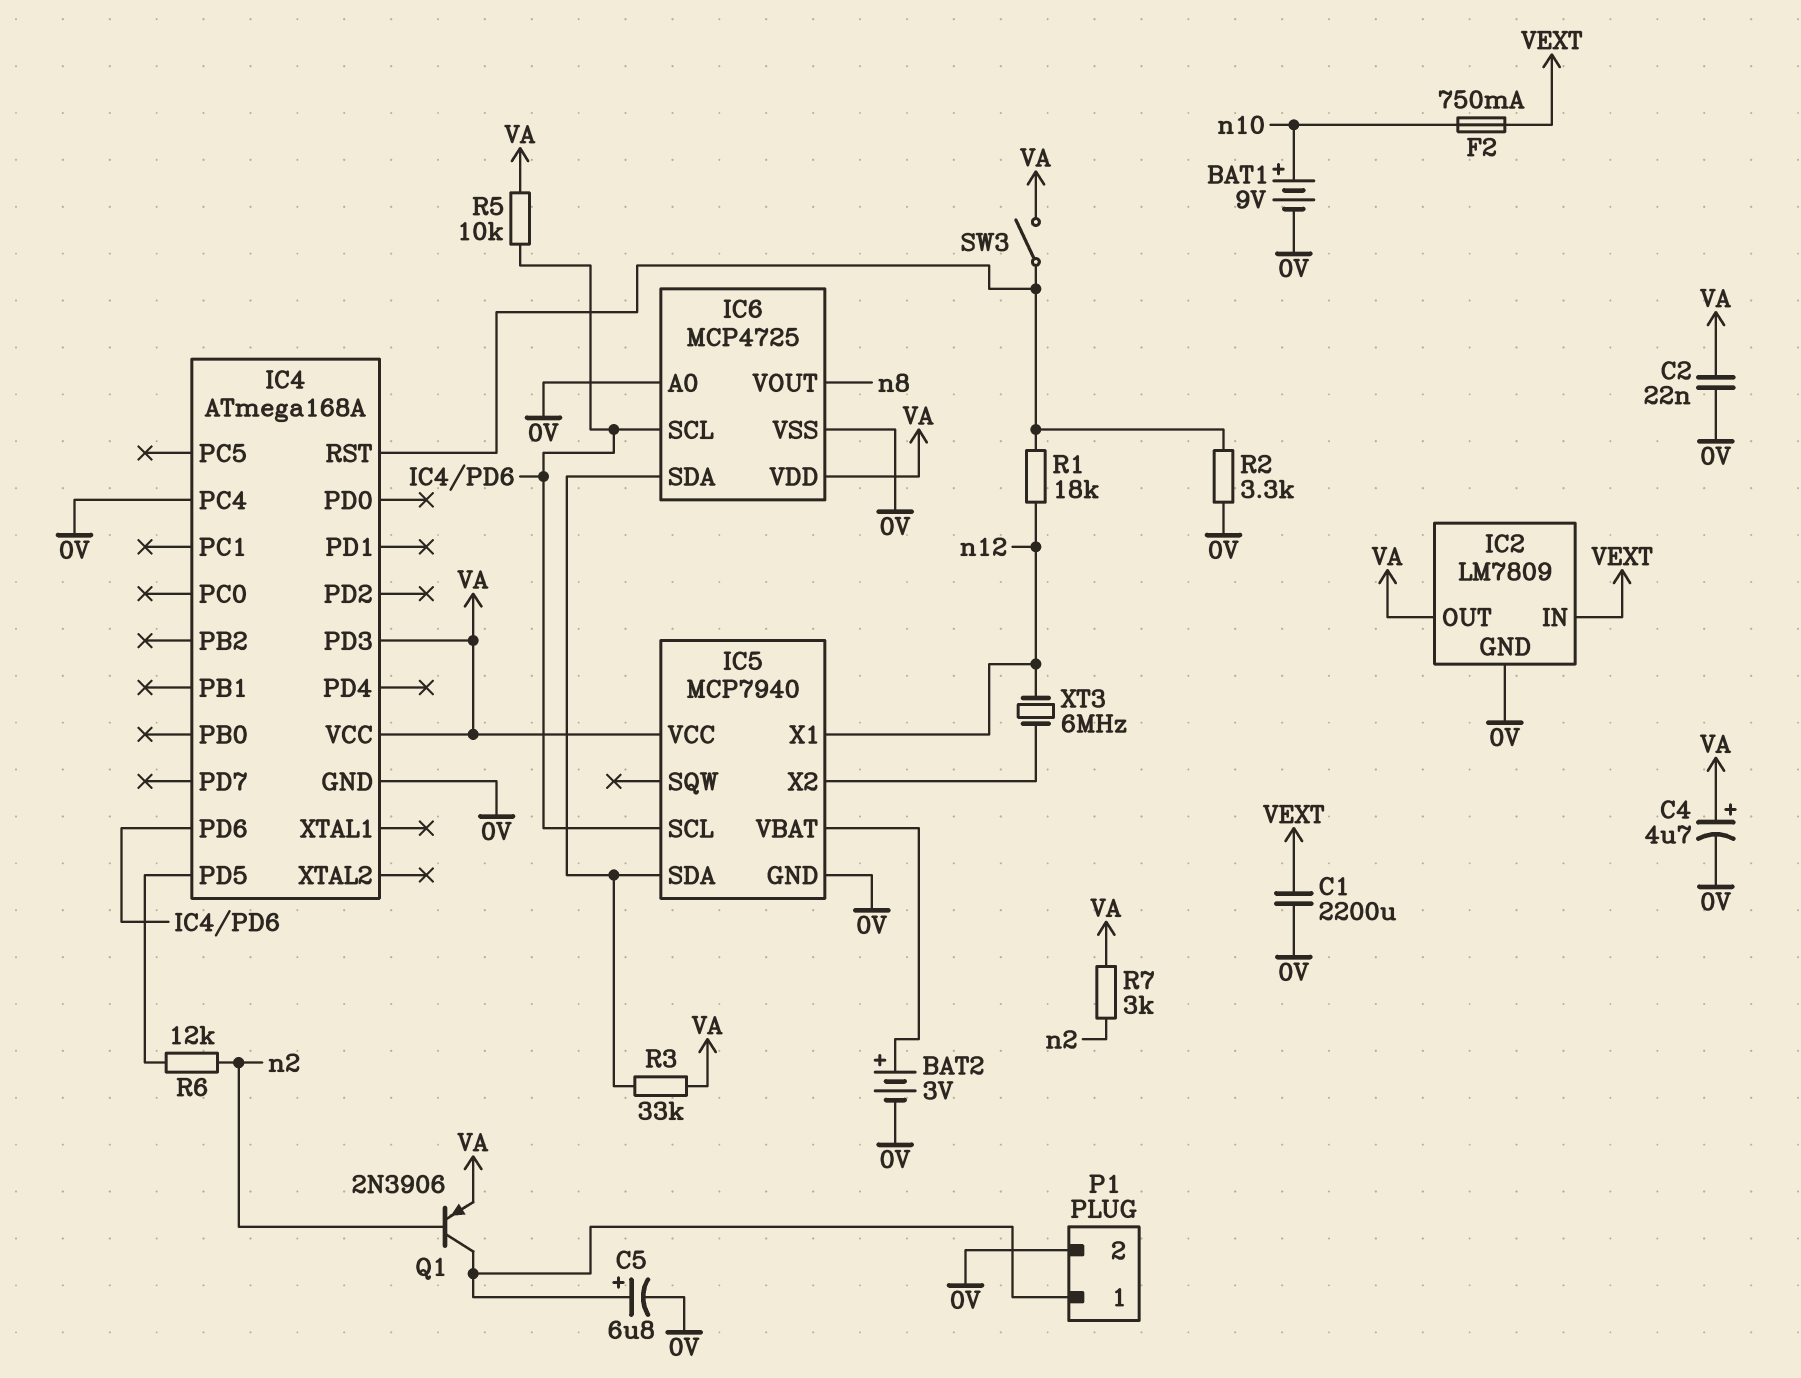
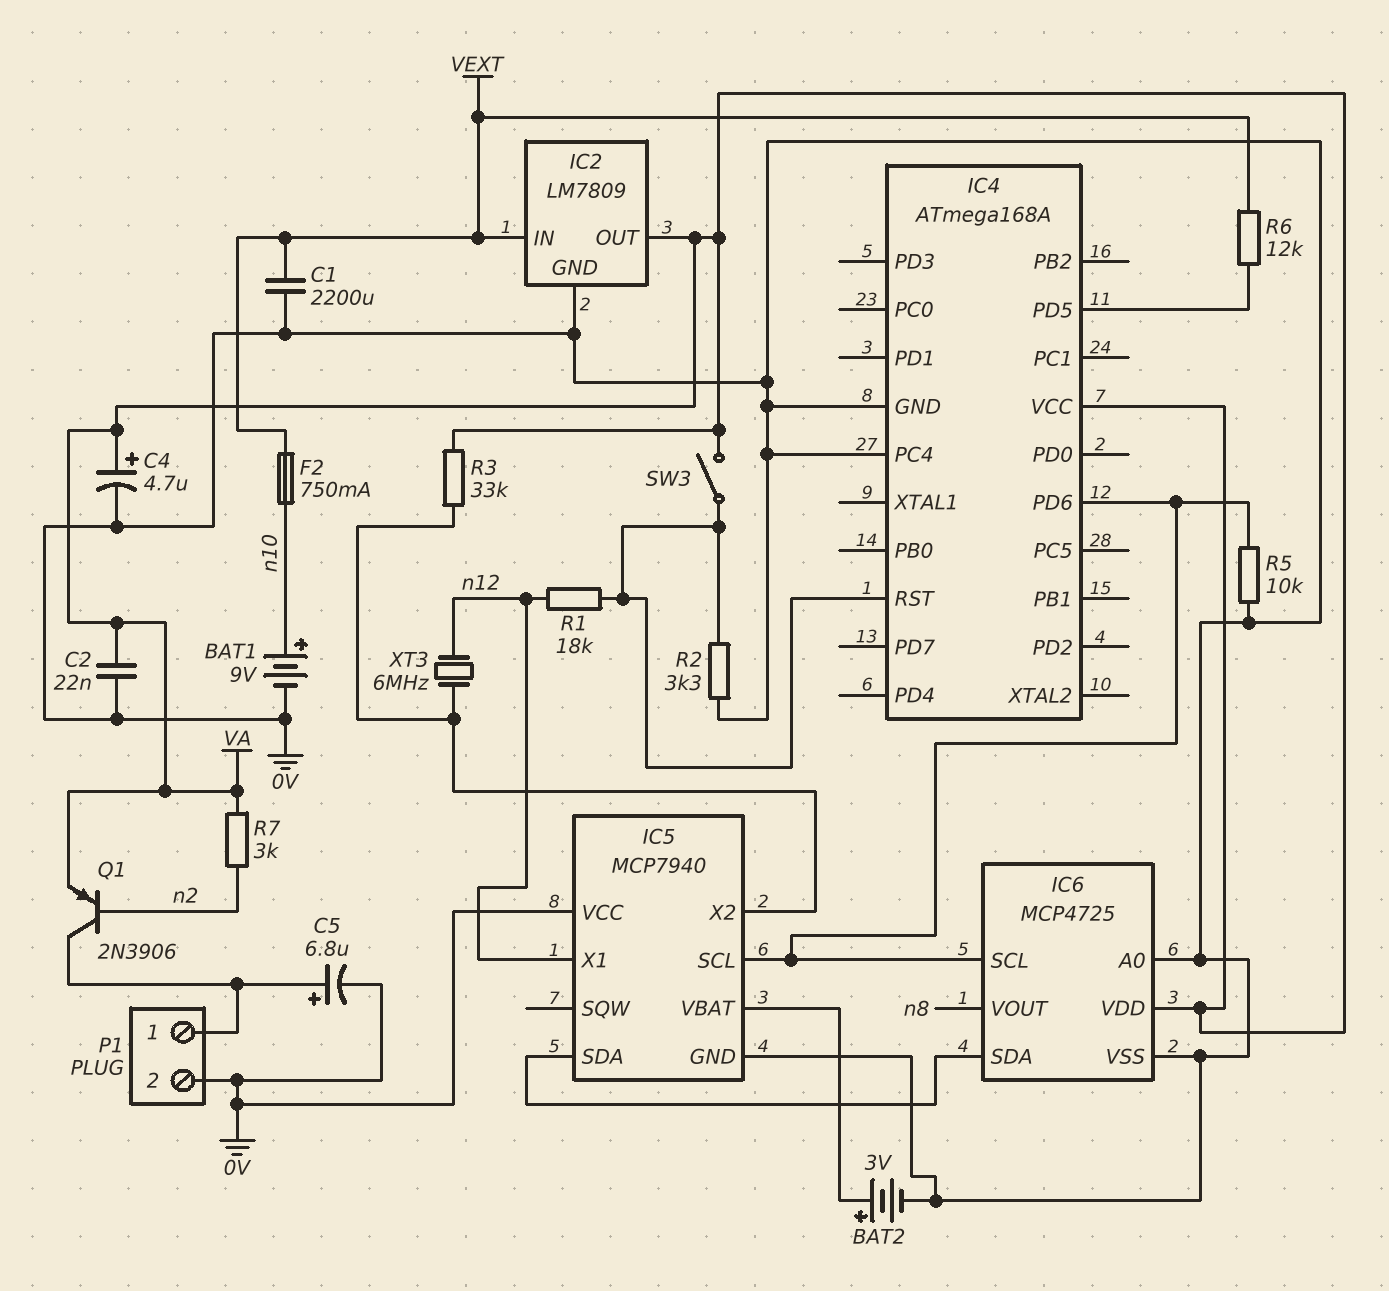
IC4 pin PD3: VA -> none
IC5 pin VCC: VA -> 0V
R3: 33k (IC5/SDA, VA) -> 33k (IC5/X2, VA)
R5: 10k (IC4/PD6, VA) -> 10k (0V, IC4/PD6)
R6: 12k (IC4/PD5, n2) -> 12k (IC4/PD5, VEXT)

